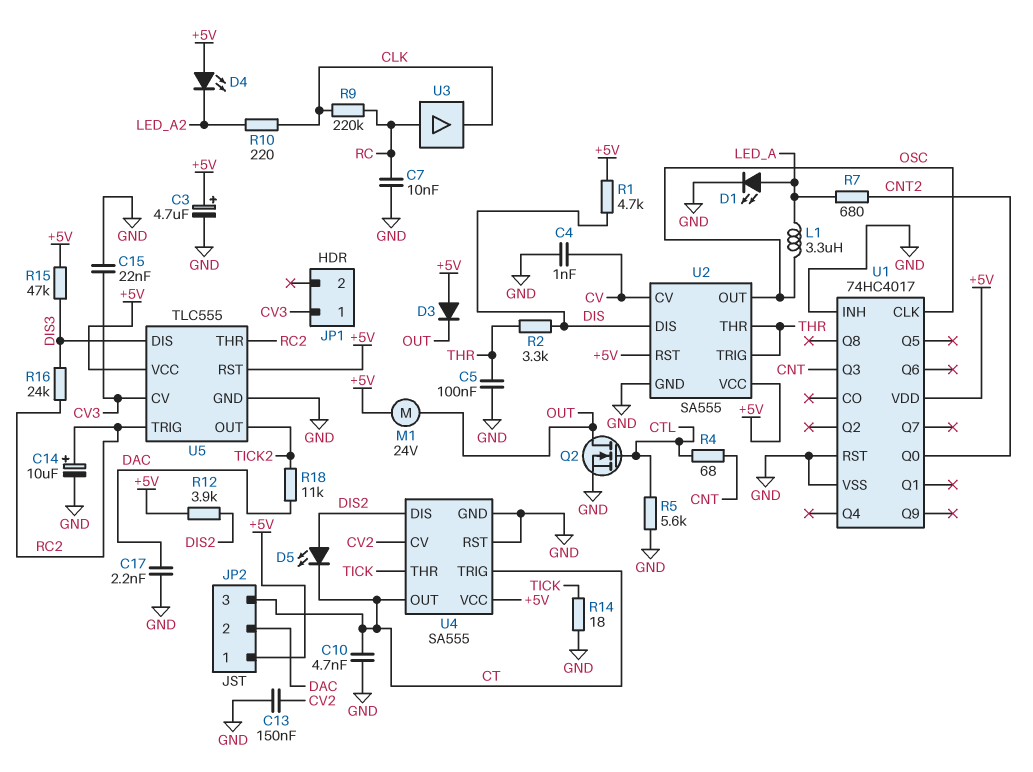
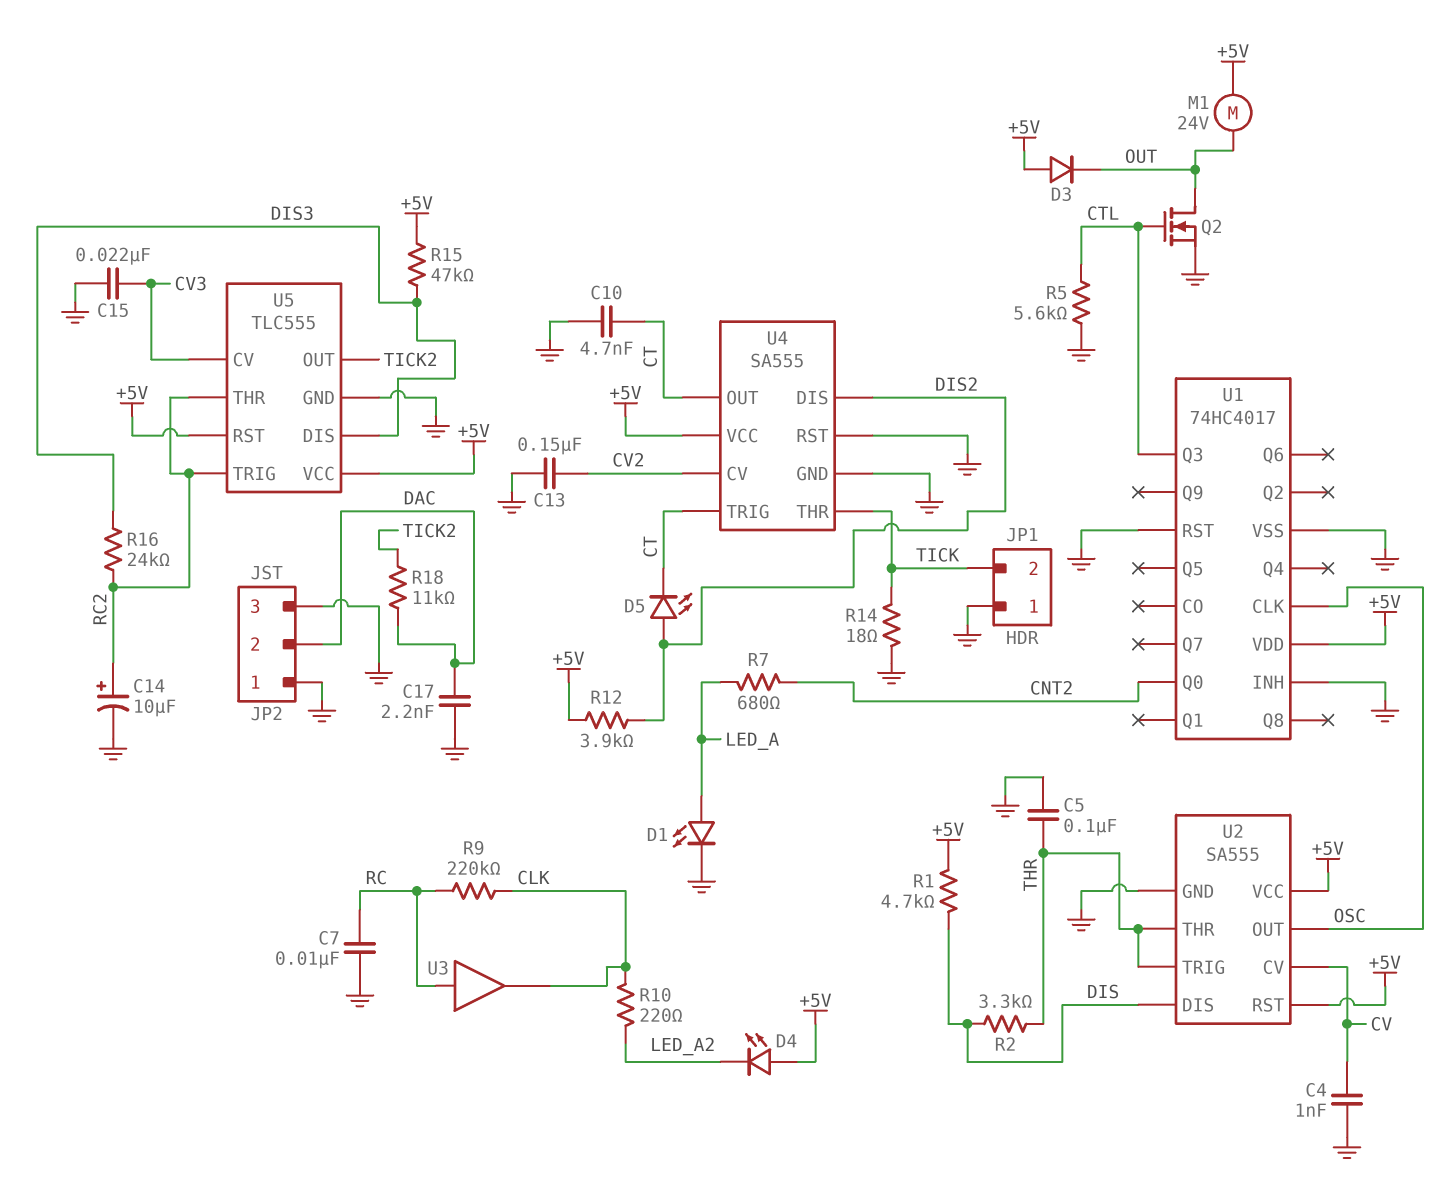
C3: 4.7uF (plus +5V, minus GND) -> none
JP1 pin 1: CV3 -> GND
JP1 pin 2: none -> TICK
JP2 pin 1: +5V -> GND
JP2 pin 3: CT -> GND
L1: 3.3uH (LED_A, OSC) -> none
R4: 68 (CNT, CTL) -> none
U1 pin Q3: CNT -> CTL

